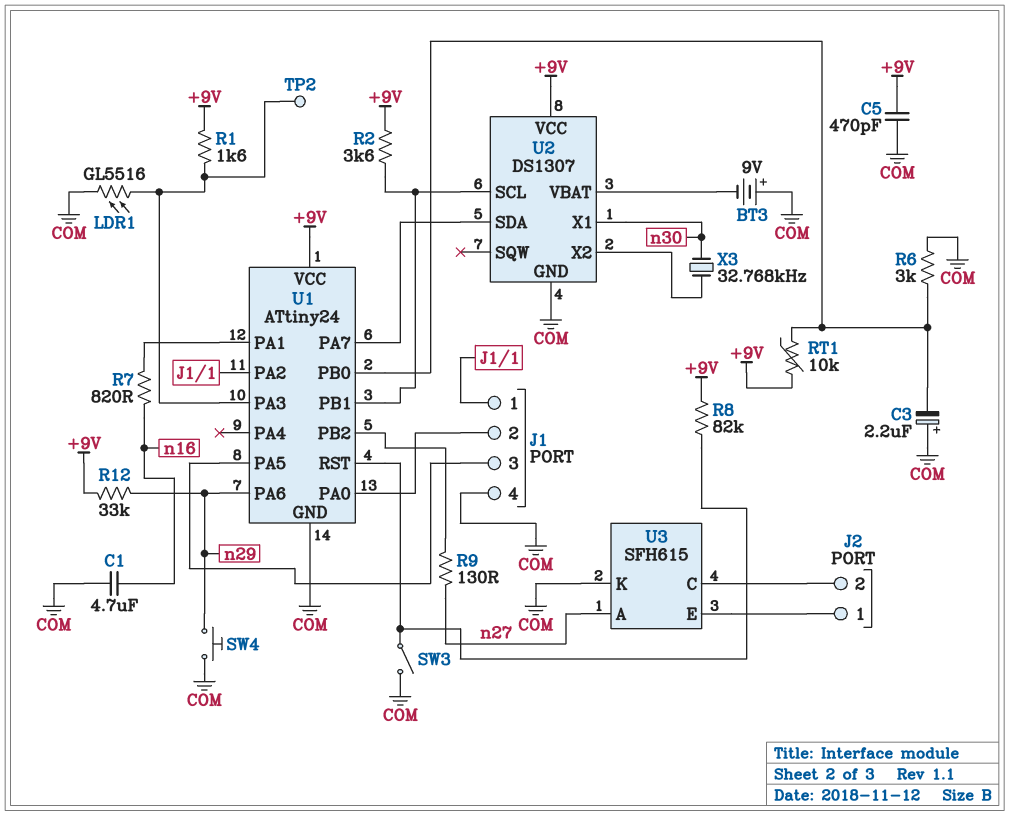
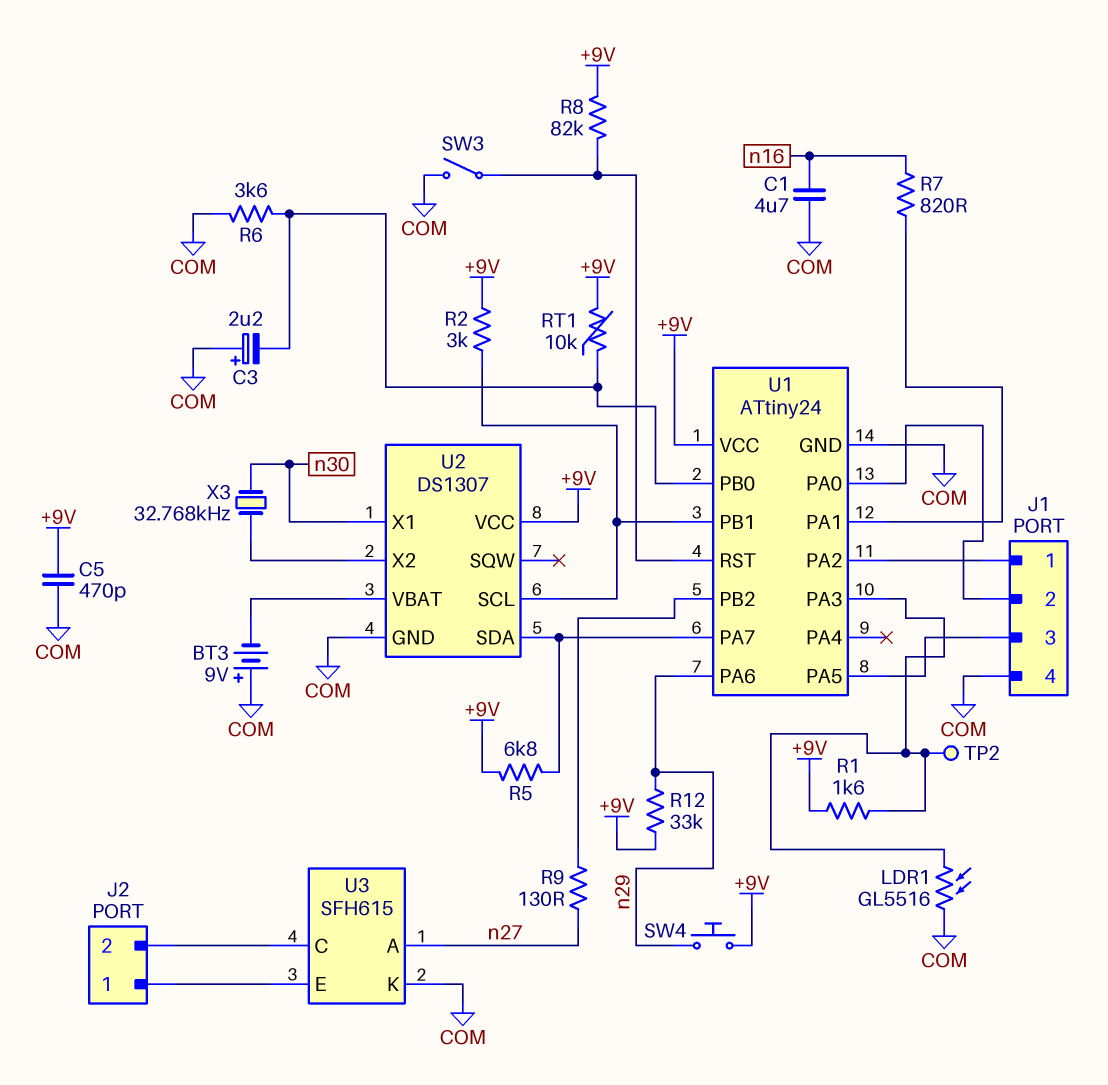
R2: 3.6k (+9V, U1/PB1) -> 3k (+9V, U1/PB1)
R5: none -> 6.8k (+9V, U1/PA7)
R6: 3k (COM, U1/PB0) -> 3.6k (COM, U1/PB0)
SW4: button (COM, n29) -> button (+9V, n29)

